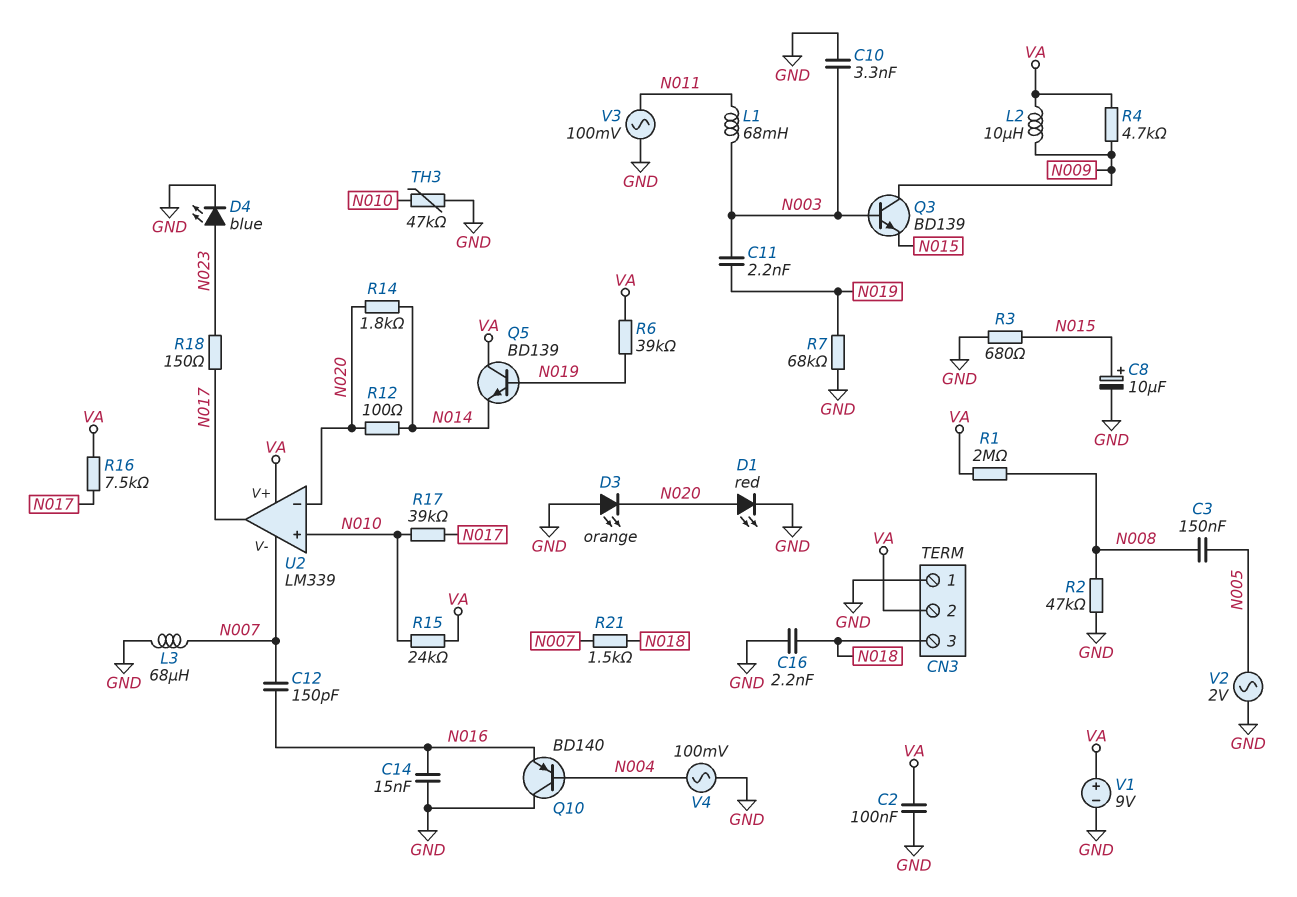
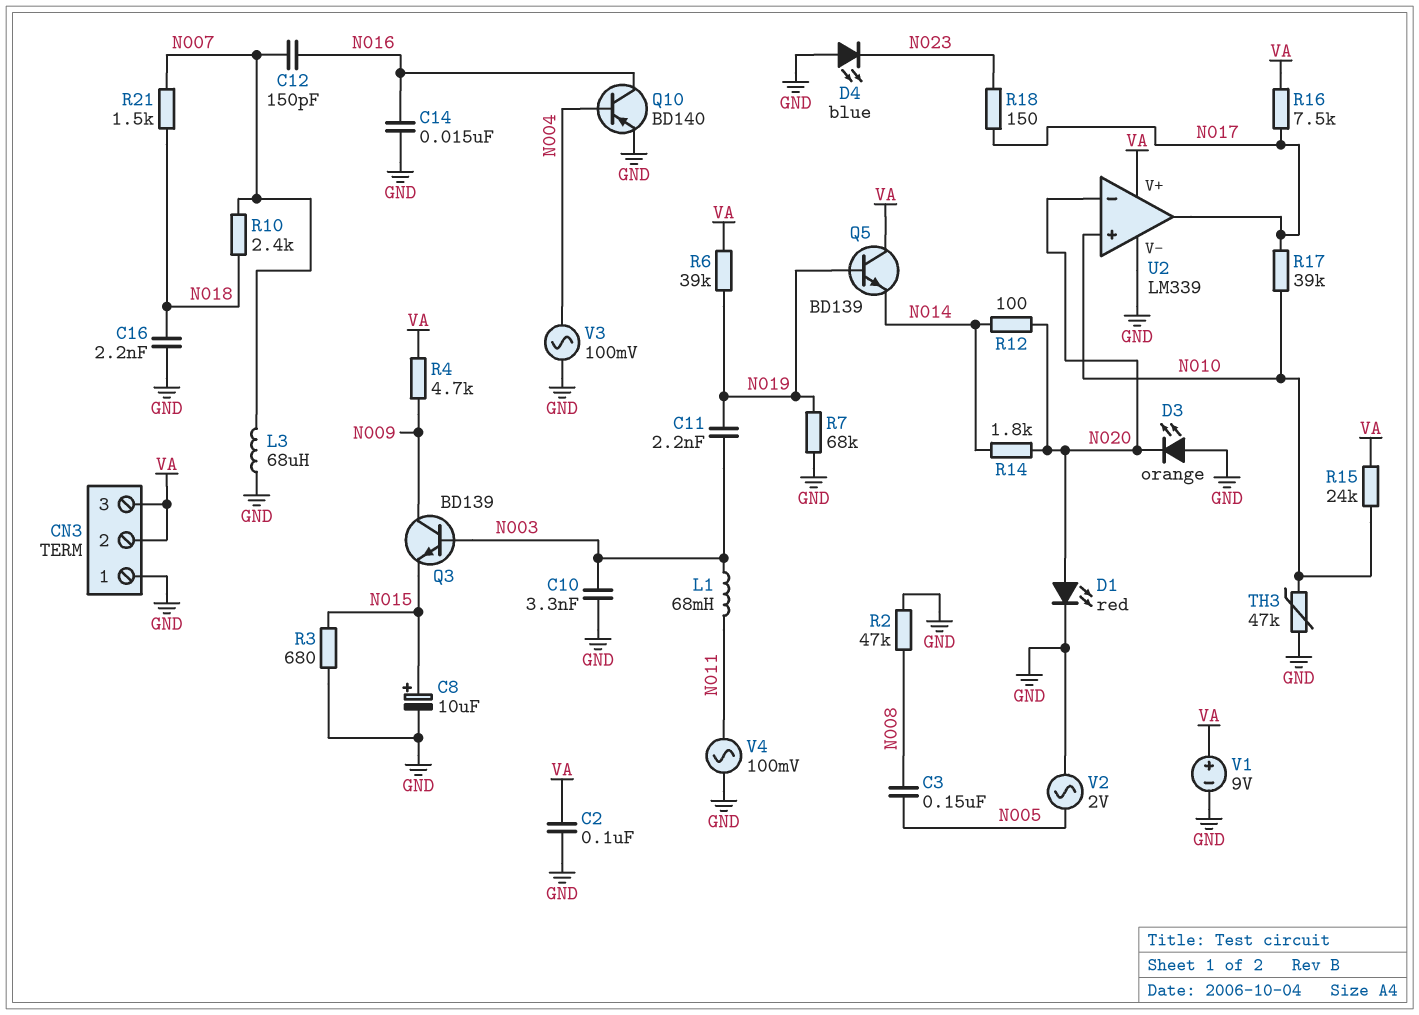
CN3 pin 3: N018 -> VA
D4: LED blue (A N023, K GND) -> LED blue (A GND, K N023)
L2: 10uH (N009, VA) -> none
Q10: PNP BD140 (B N004, C GND, E N016) -> PNP BD140 (B N004, C N016, E GND)
R1: 2M (N008, VA) -> none
R10: none -> 2.4k (N007, N018)
U2 pin V-: N007 -> GND
V3: AC 100mV (GND, N011) -> AC 100mV (GND, N004)
V4: AC 100mV (GND, N004) -> AC 100mV (GND, N011)

